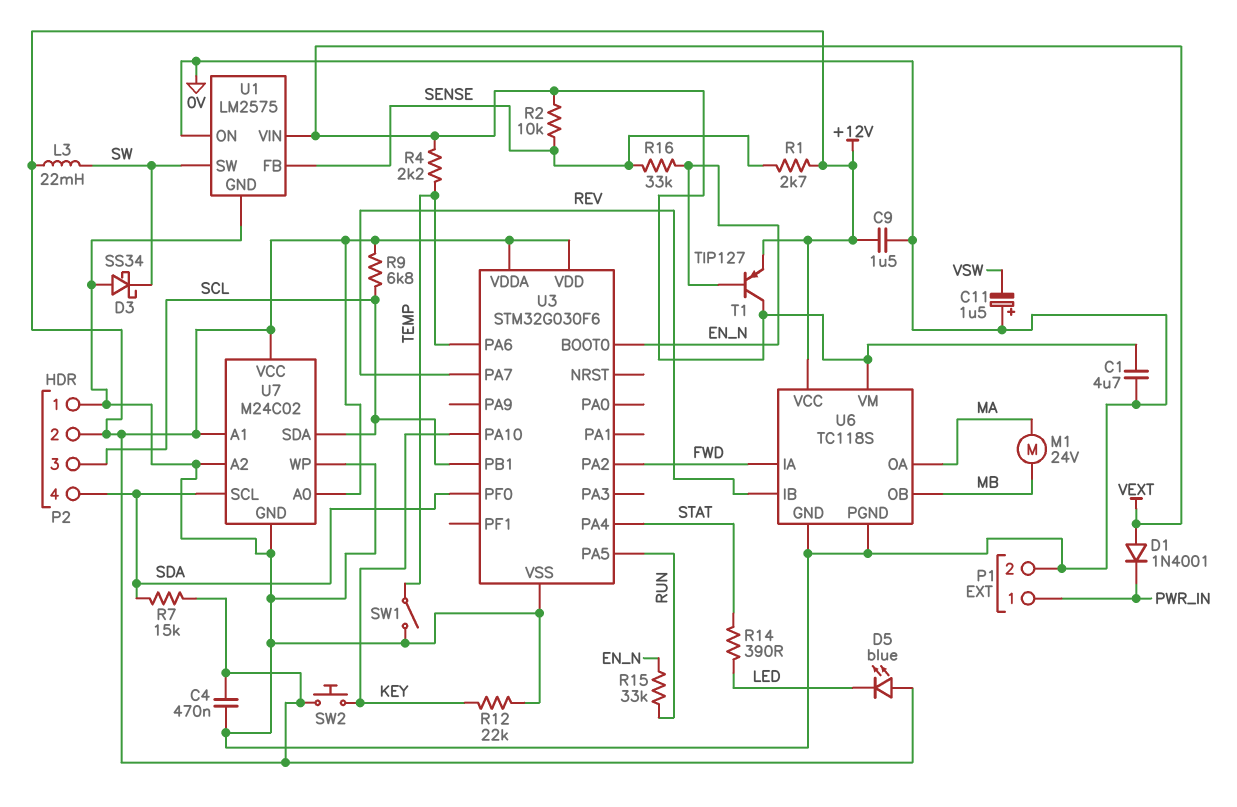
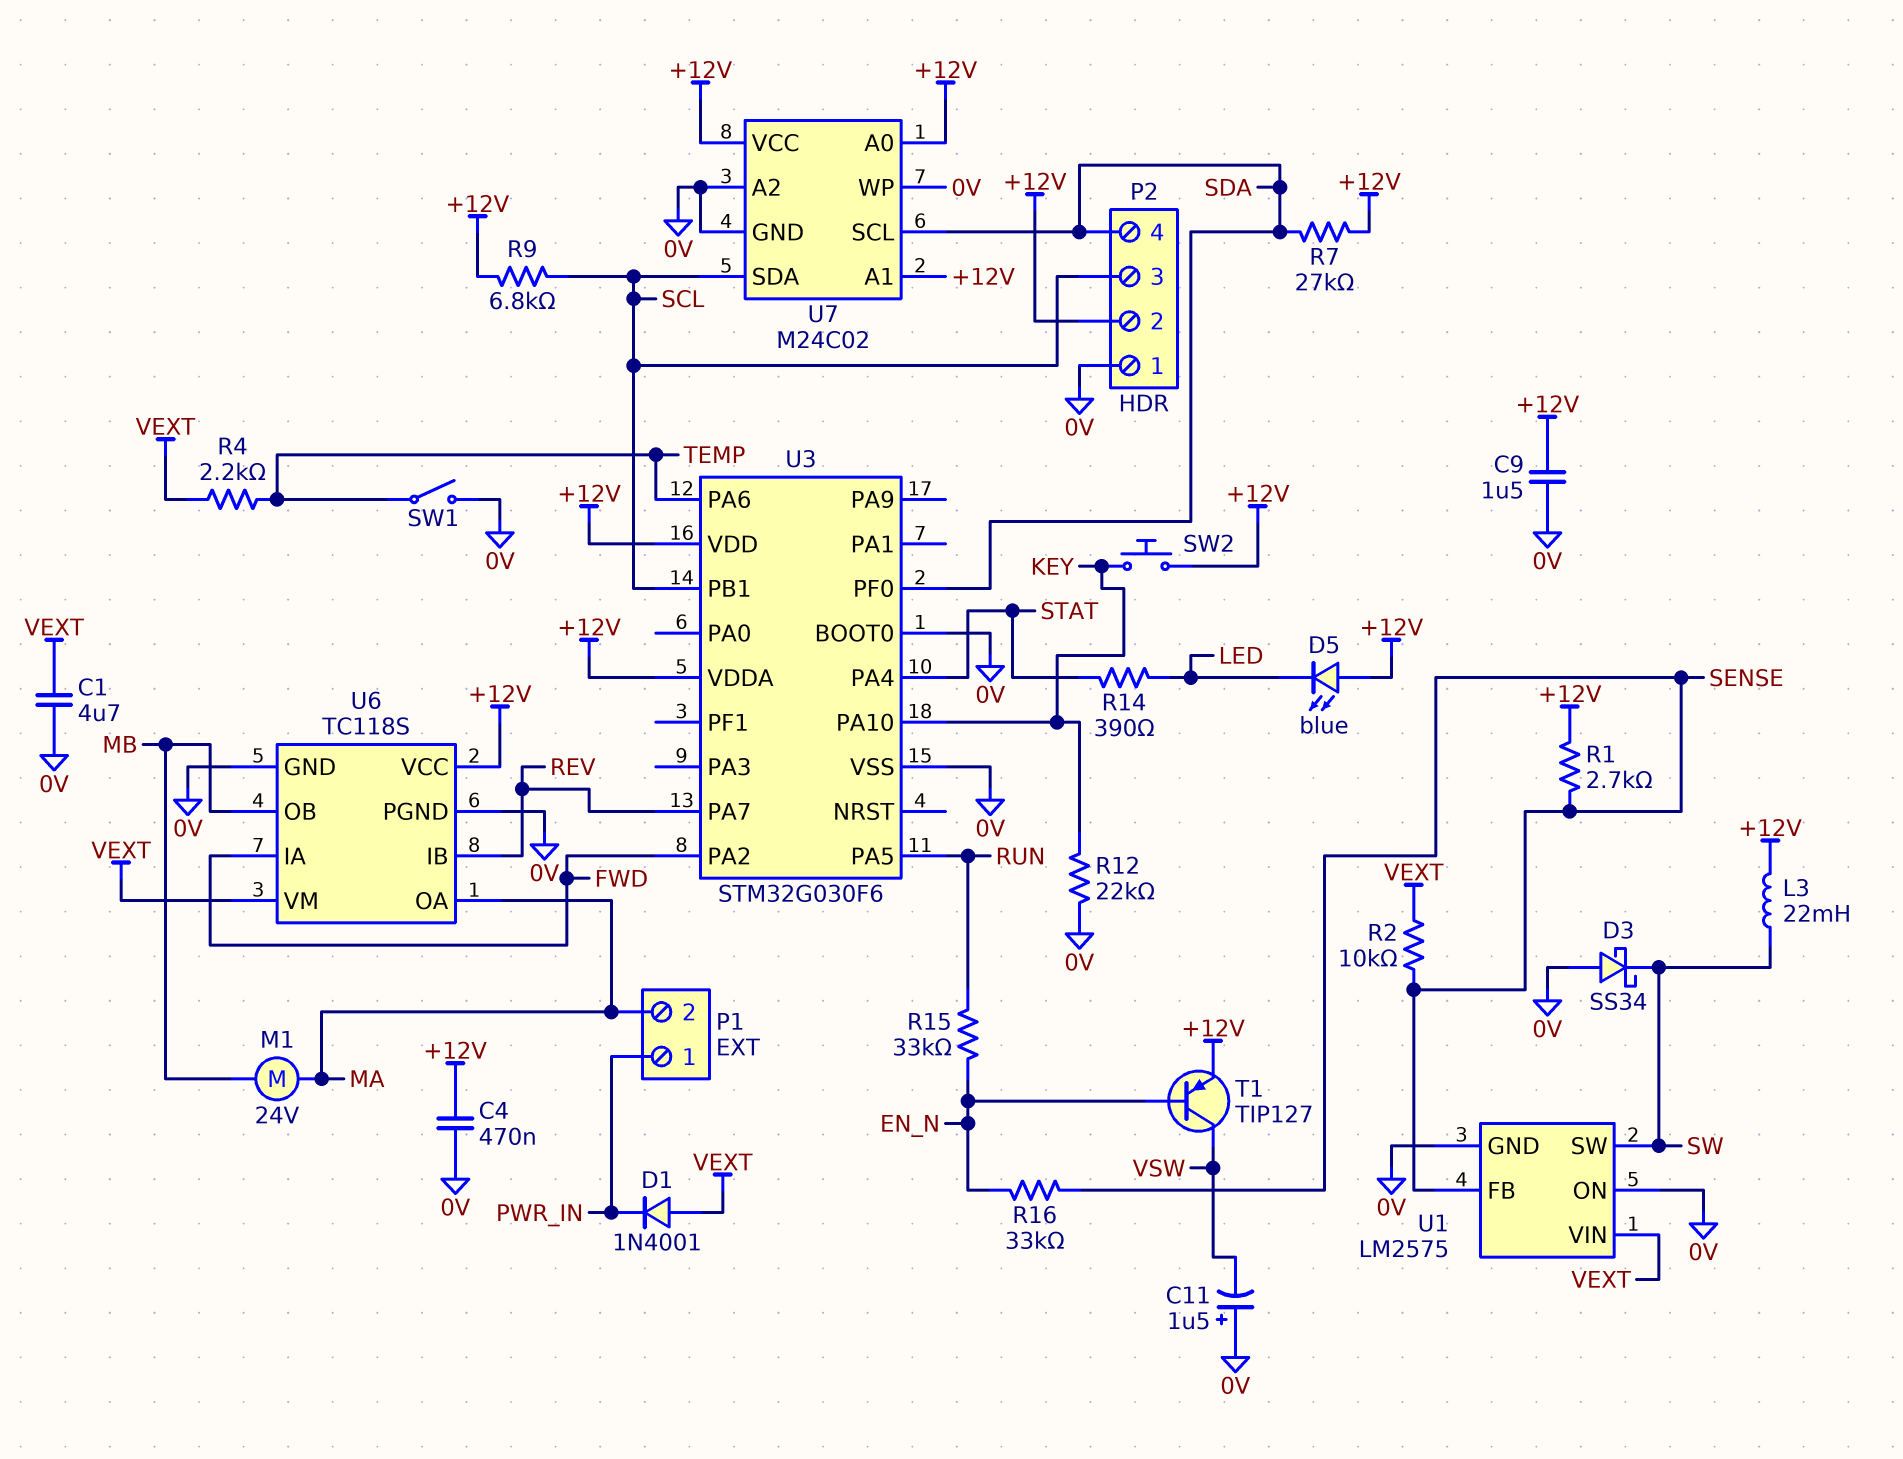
P1 pin 2: 0V -> MA
R7: 15k (+12V, SDA) -> 27k (+12V, SDA)
T1: PNP TIP127 (B EN_N, C VEXT, E +12V) -> PNP TIP127 (B EN_N, C VSW, E +12V)
U3 pin BOOT0: EN_N -> 0V

